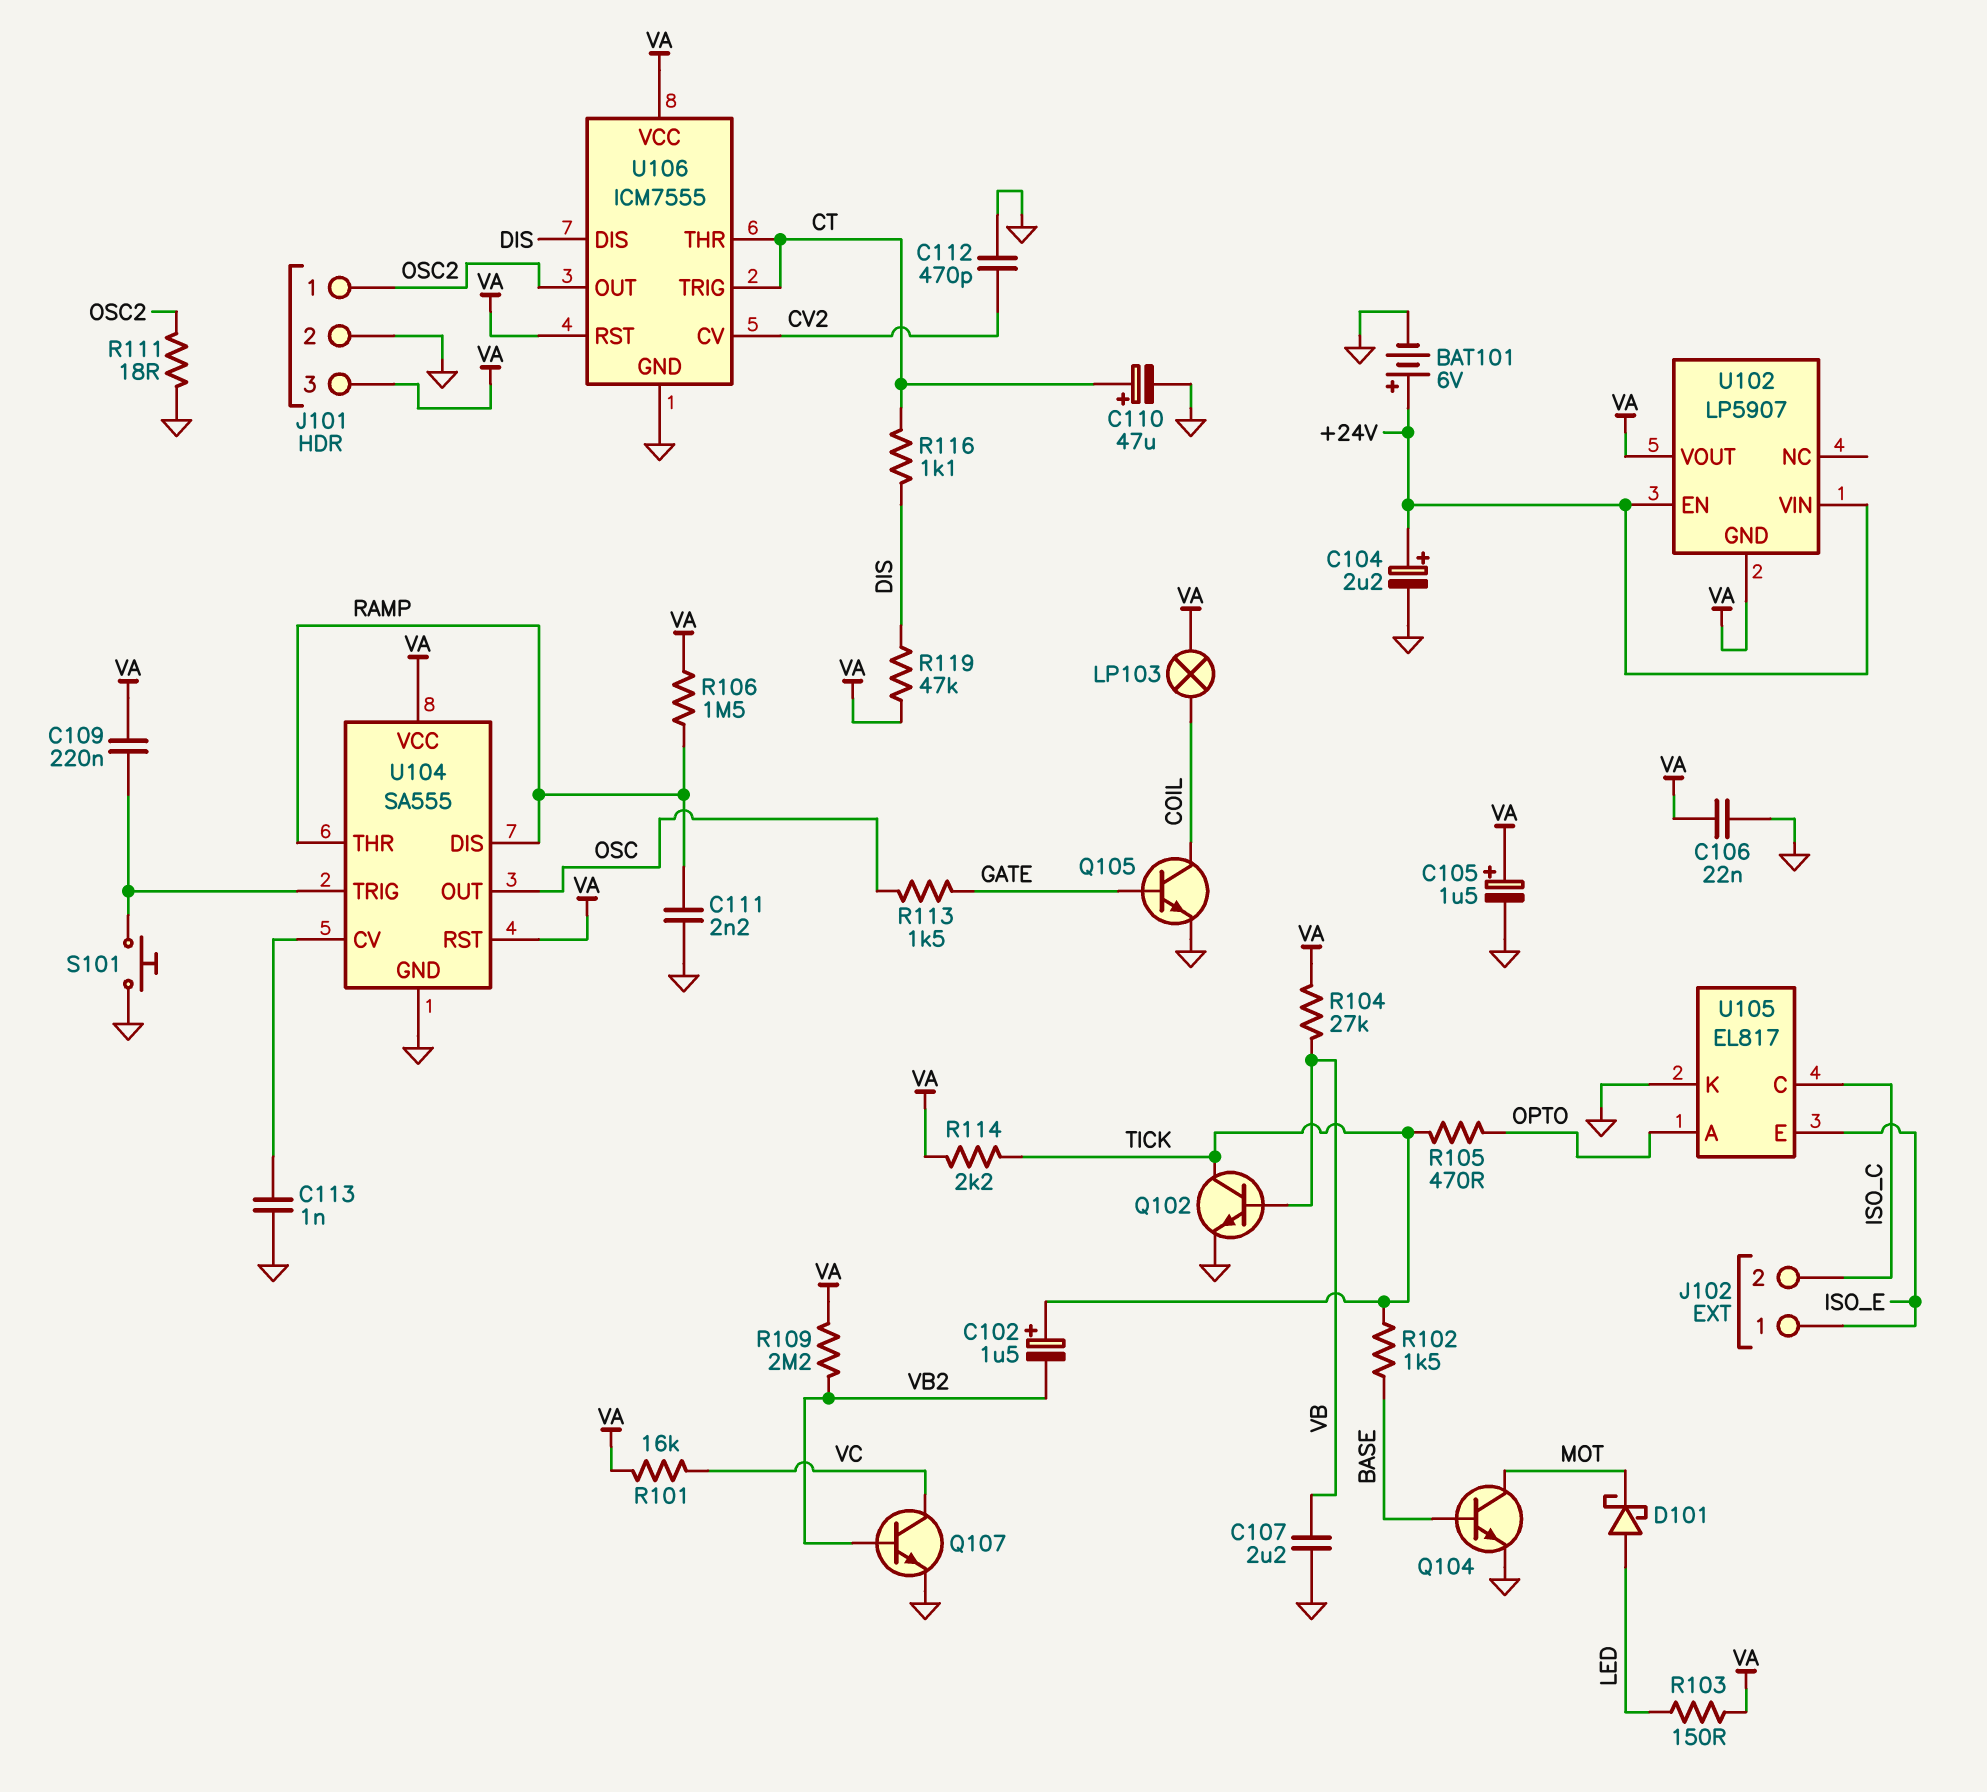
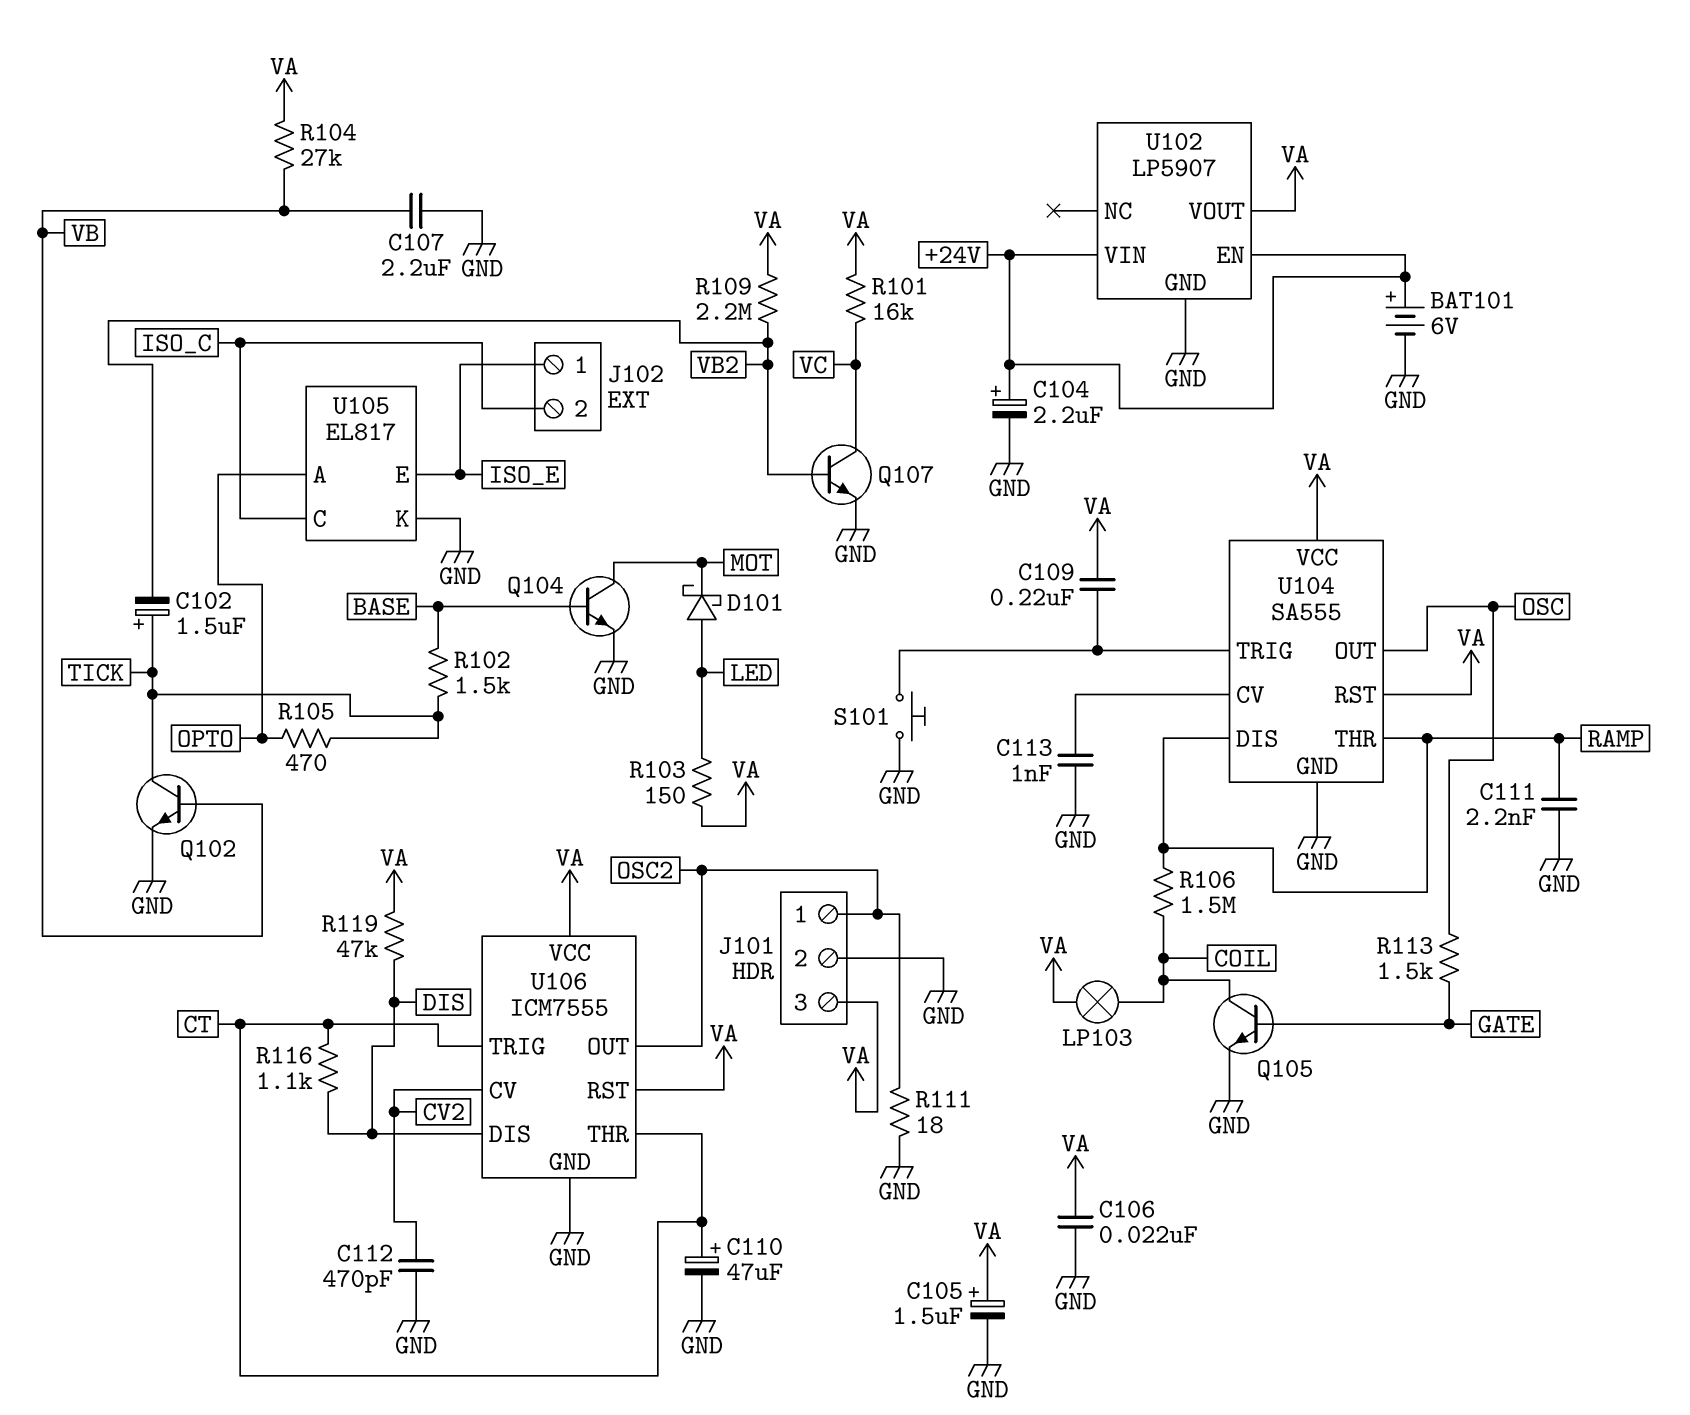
R106: 1.5M (RAMP, VA) -> 1.5M (COIL, RAMP)
R114: 2.2k (TICK, VA) -> none
U102 pin GND: VA -> GND

